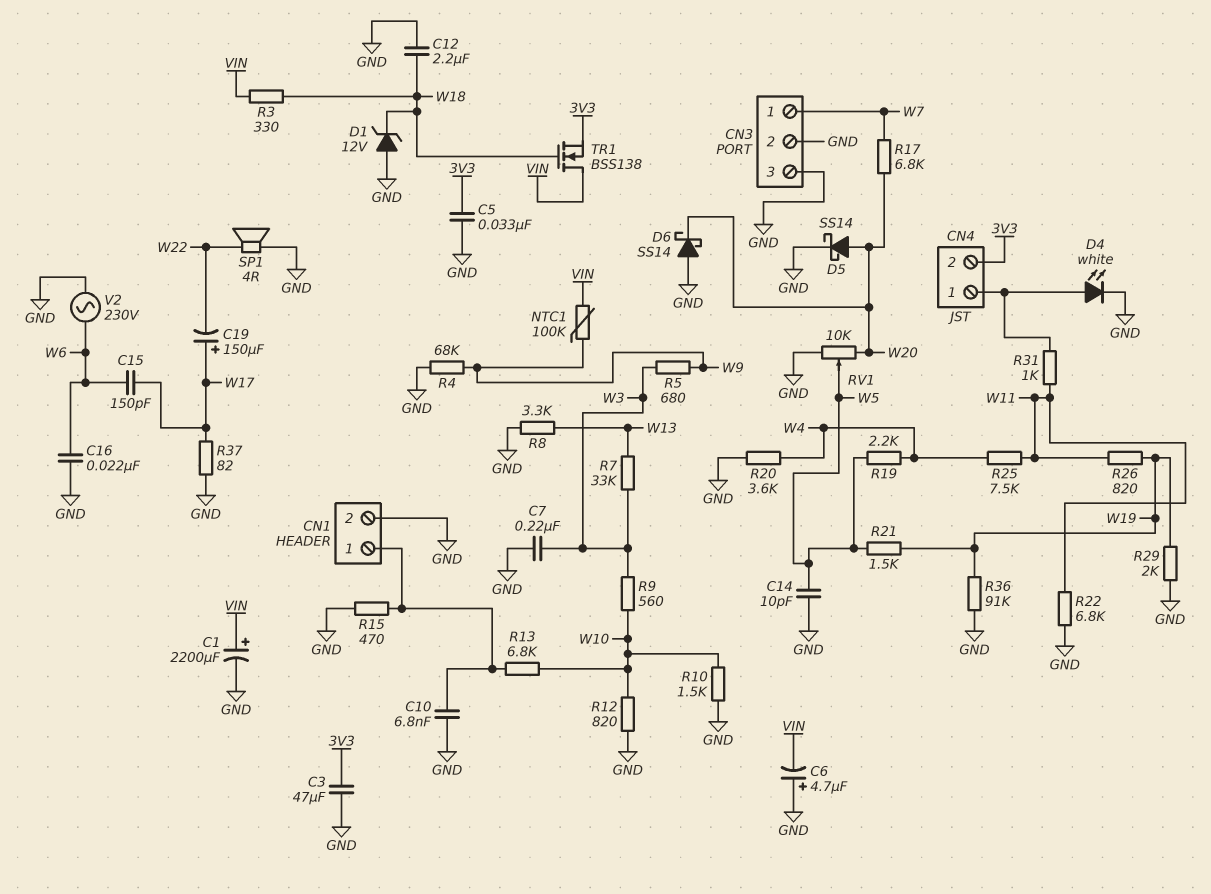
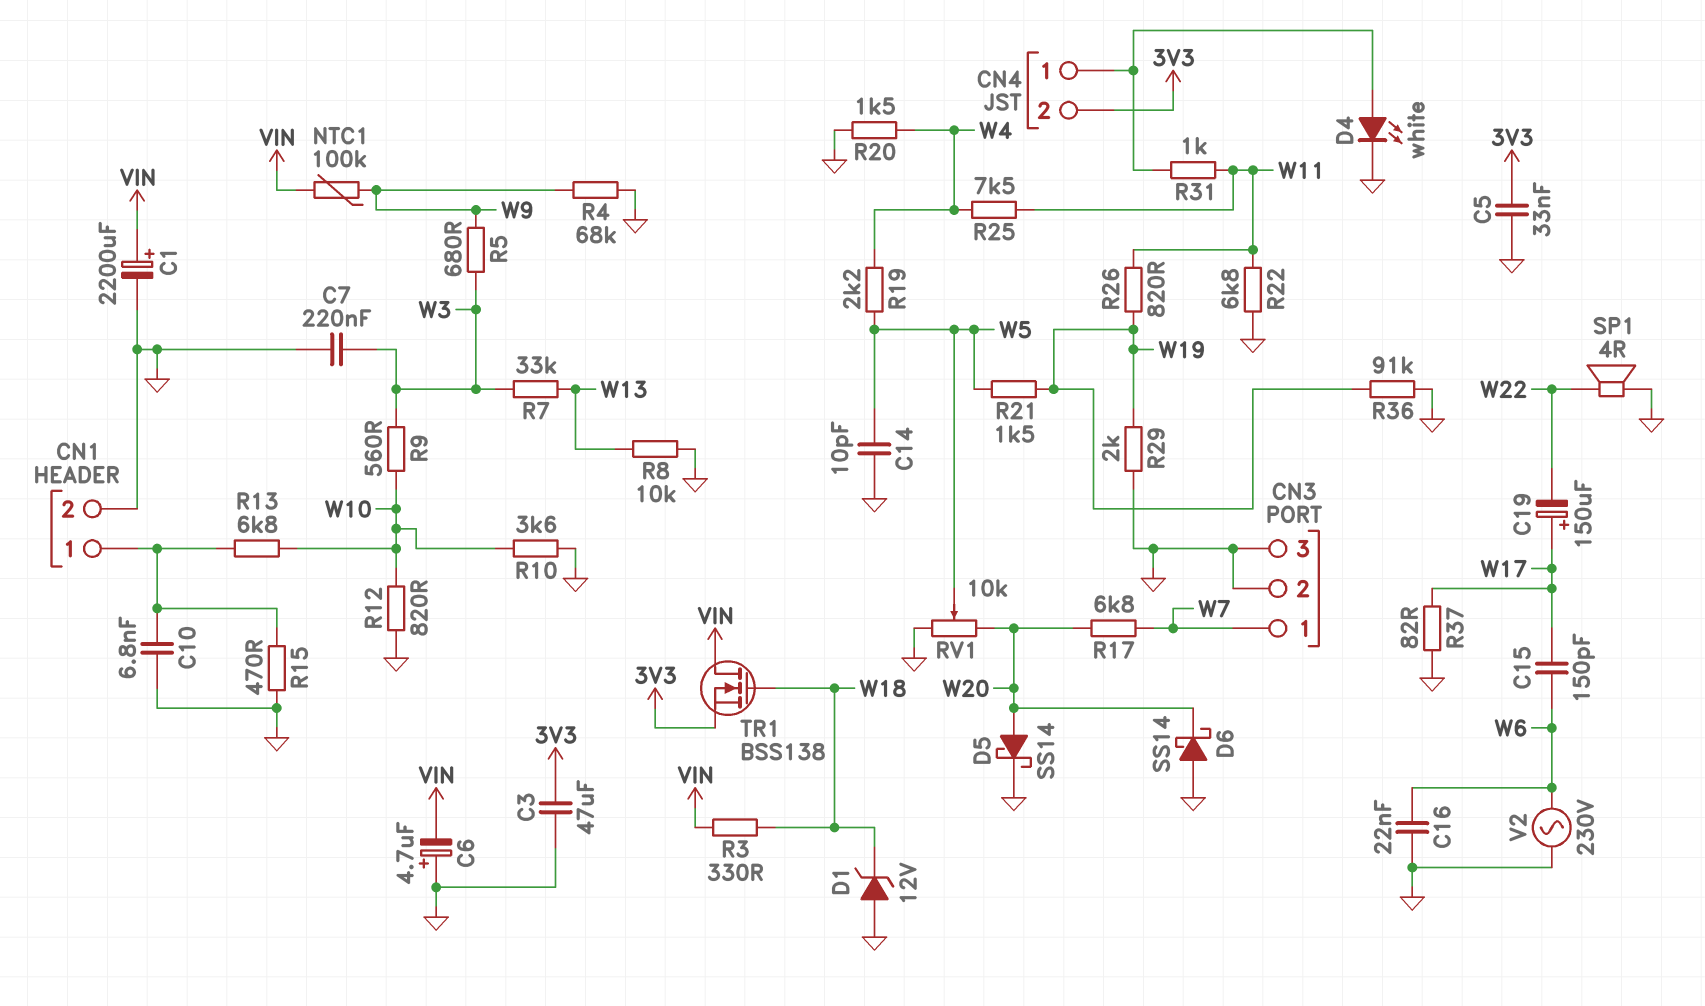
C12: 2.2uF (GND, W18) -> none
R8: 3.3k (GND, W13) -> 10k (GND, W13)
R10: 1.5k (GND, W10) -> 3.6k (GND, W10)
R20: 3.6k (GND, W4) -> 1.5k (GND, W4)

